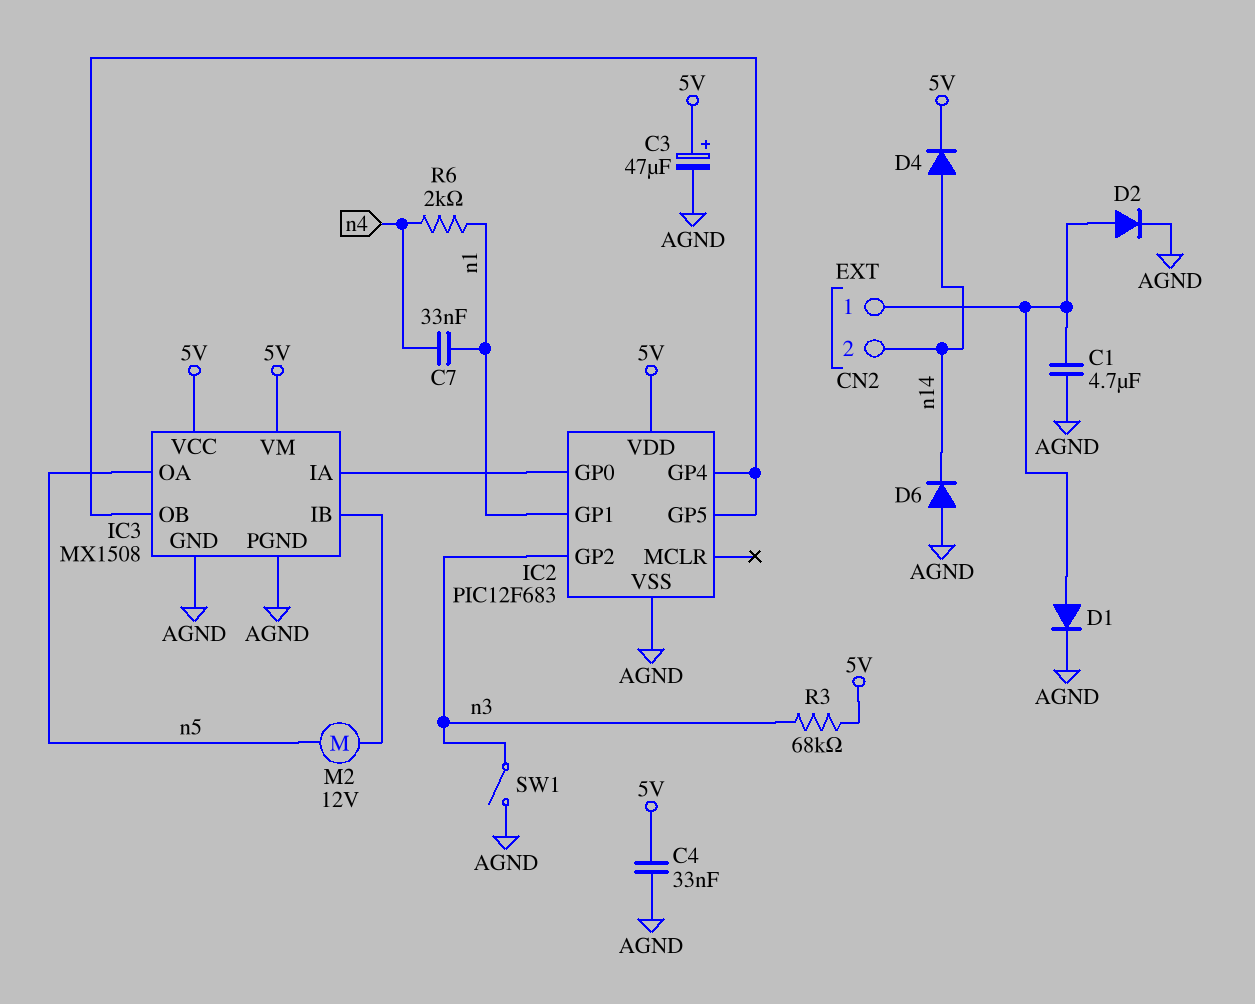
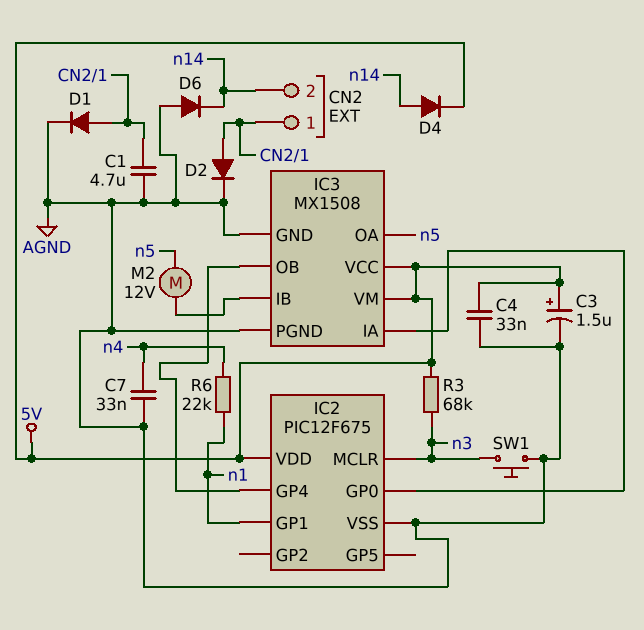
C3: 47uF (plus 5V, minus AGND) -> 1.5uF (plus 5V, minus AGND)
C7: 33nF (n1, n4) -> 33nF (AGND, n4)
IC2: PIC12F683 -> PIC12F675
IC2 pin GP2: n3 -> none
IC2 pin GP5: IC2/GP4 -> none
IC2 pin MCLR: none -> n3
R6: 2k (n1, n4) -> 22k (n1, n4)
SW1: switch (AGND, n3) -> button (AGND, n3)

